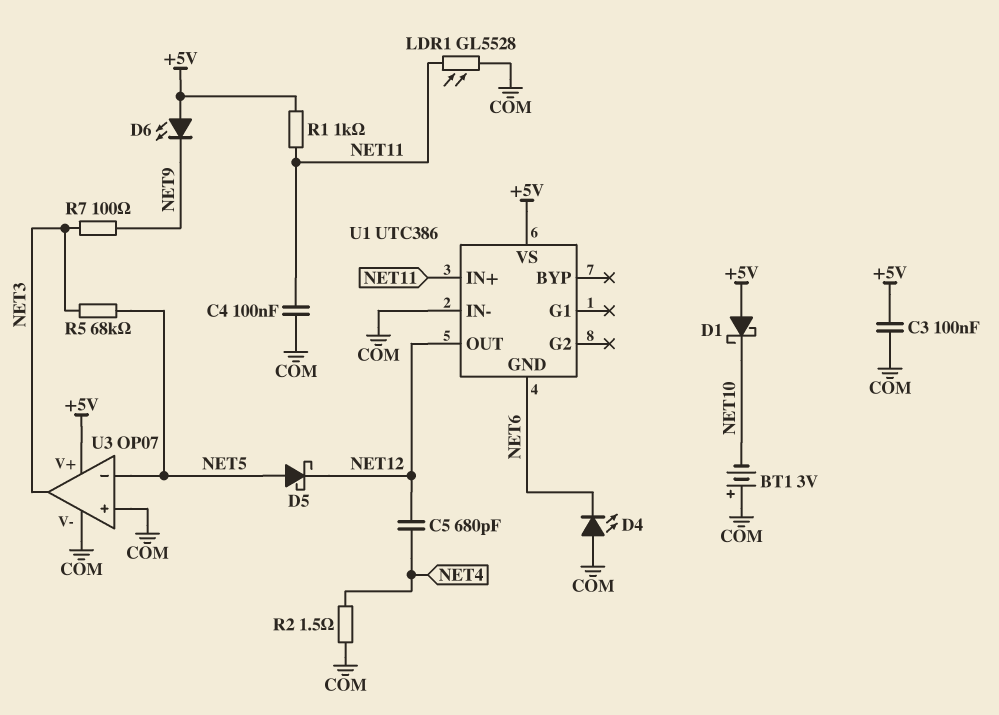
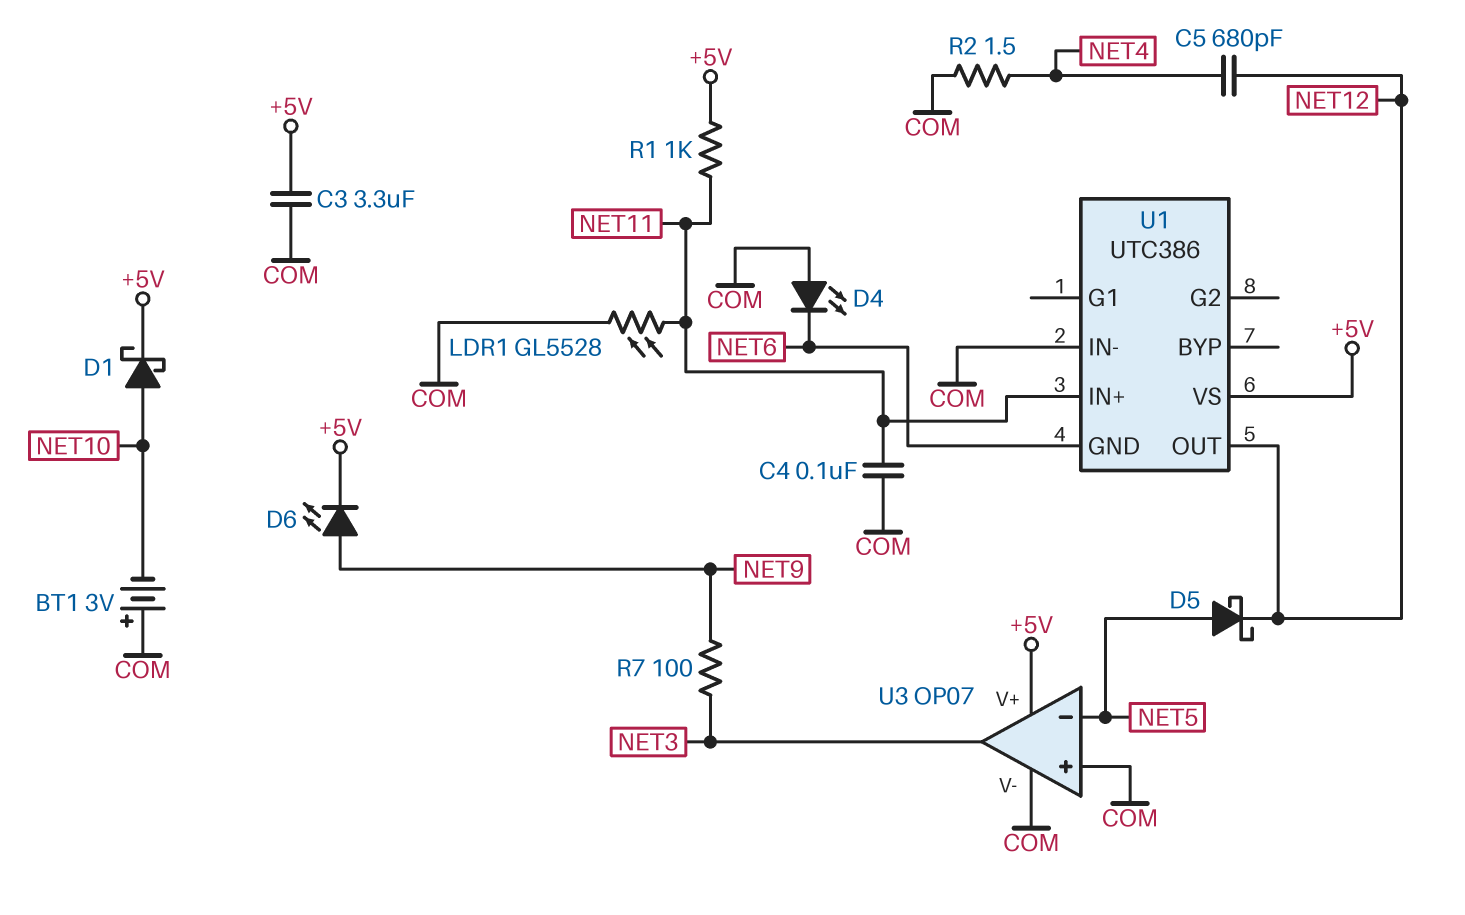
C3: 100nF (+5V, COM) -> 3.3uF (+5V, COM)
D1: schottky (A +5V, K NET10) -> schottky (A NET10, K +5V)
D6: LED (A +5V, K NET9) -> LED (A NET9, K +5V)
R5: 68k (NET3, NET5) -> none

